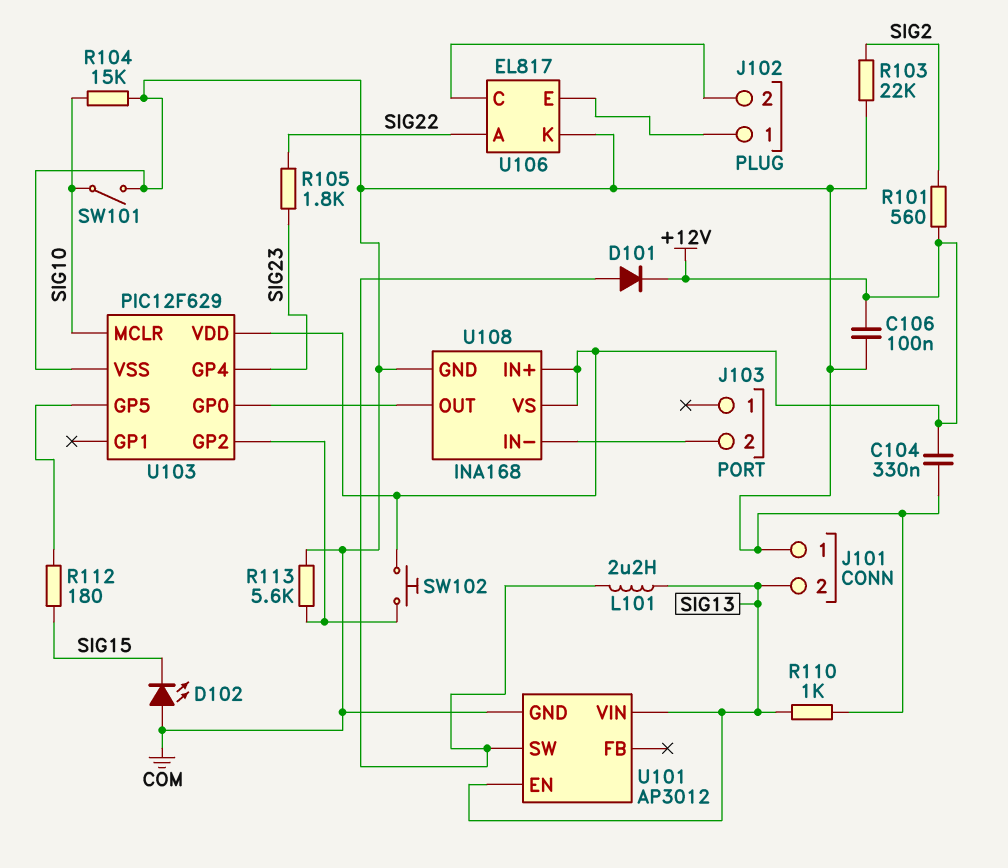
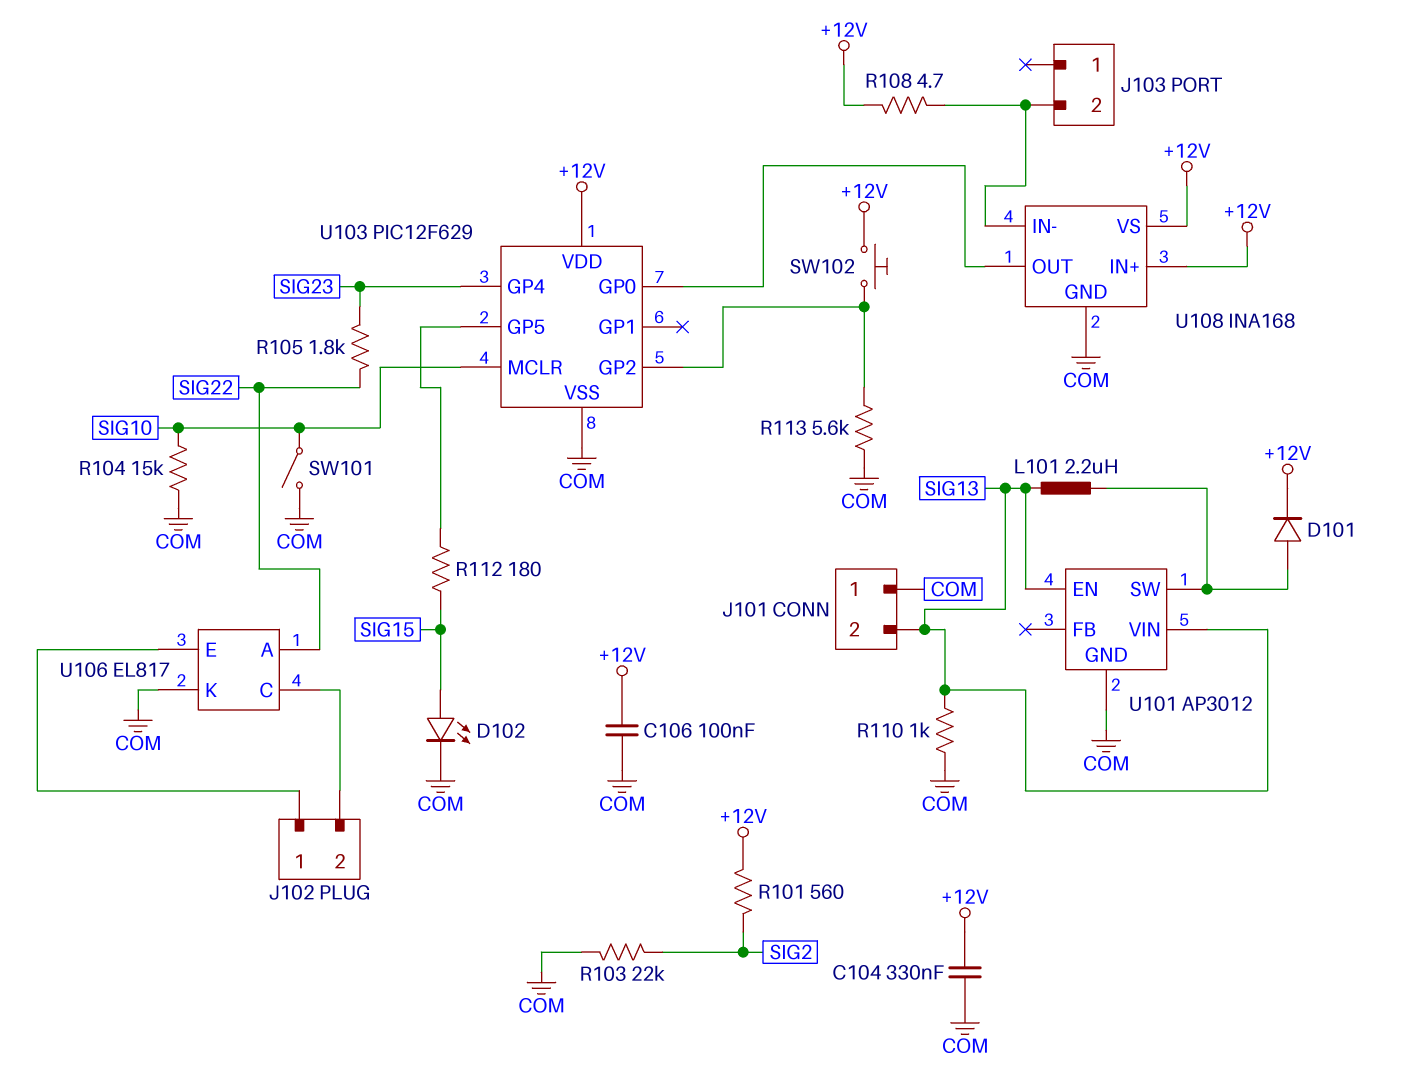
D102: LED (A COM, K SIG15) -> LED (A SIG15, K COM)
R108: none -> 4.7 (+12V, J103/2)

